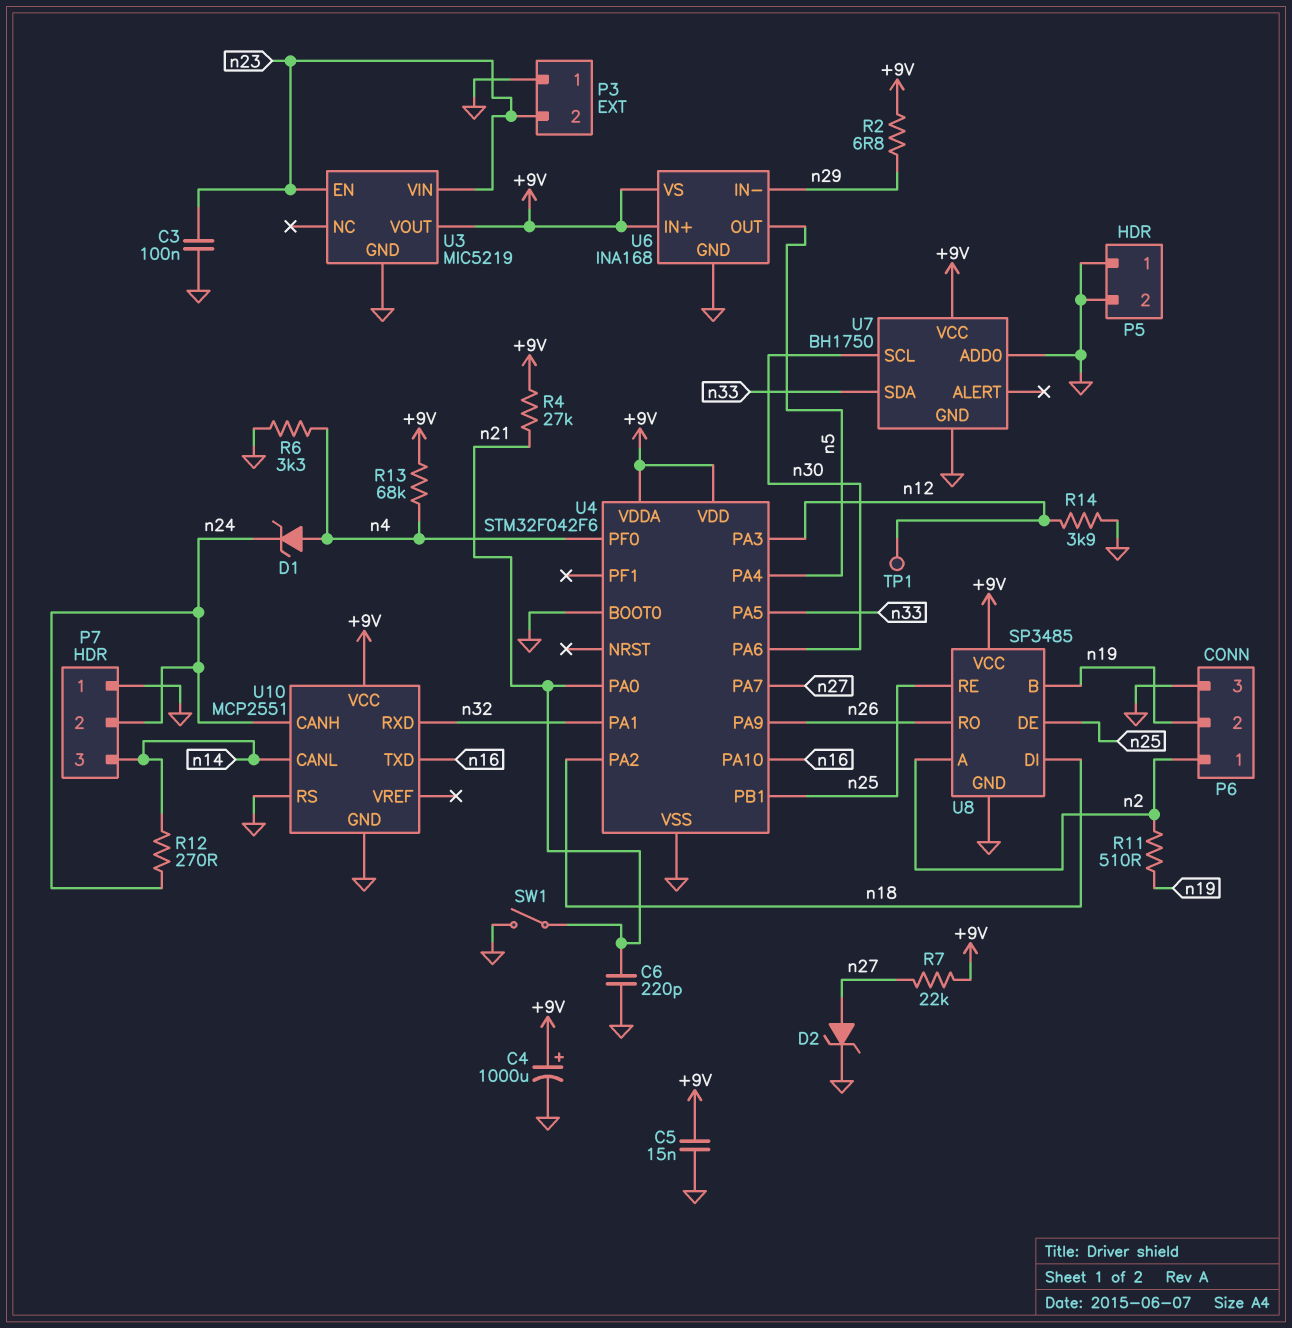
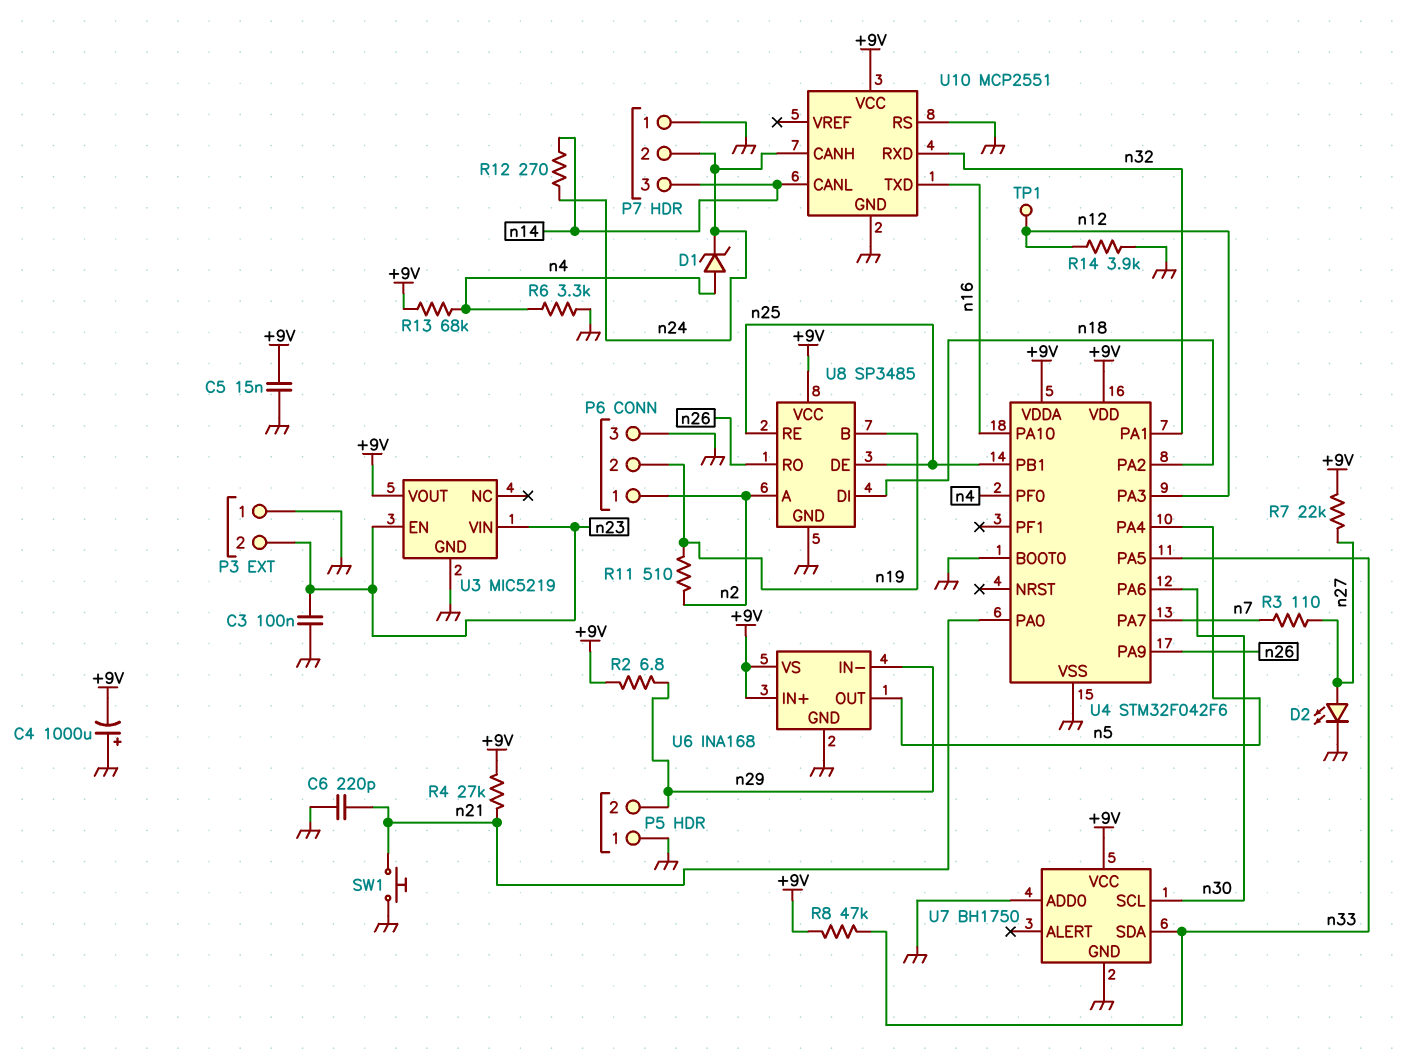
C4: 1000uF (plus +9V, minus GND) -> 1000uF (plus GND, minus +9V)
D2: zener (A n27, K GND) -> LED (A n27, K GND)
P5 pin 2: GND -> n29
R3: none -> 110 (n7, n27)
R8: none -> 47k (+9V, n33)
SW1: switch (GND, n21) -> button (GND, n21)
U4 pin PA7: n27 -> n7

